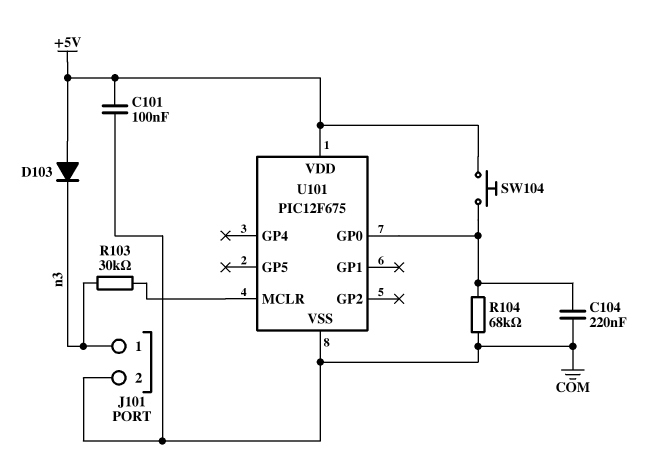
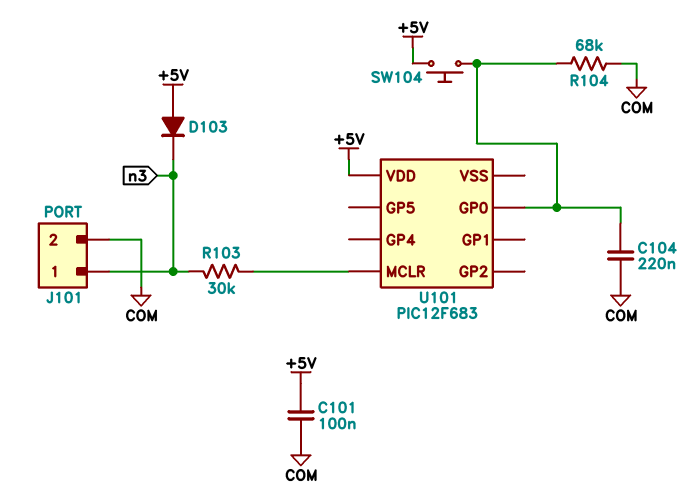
U101: PIC12F675 -> PIC12F683
U101 pin VSS: COM -> none

